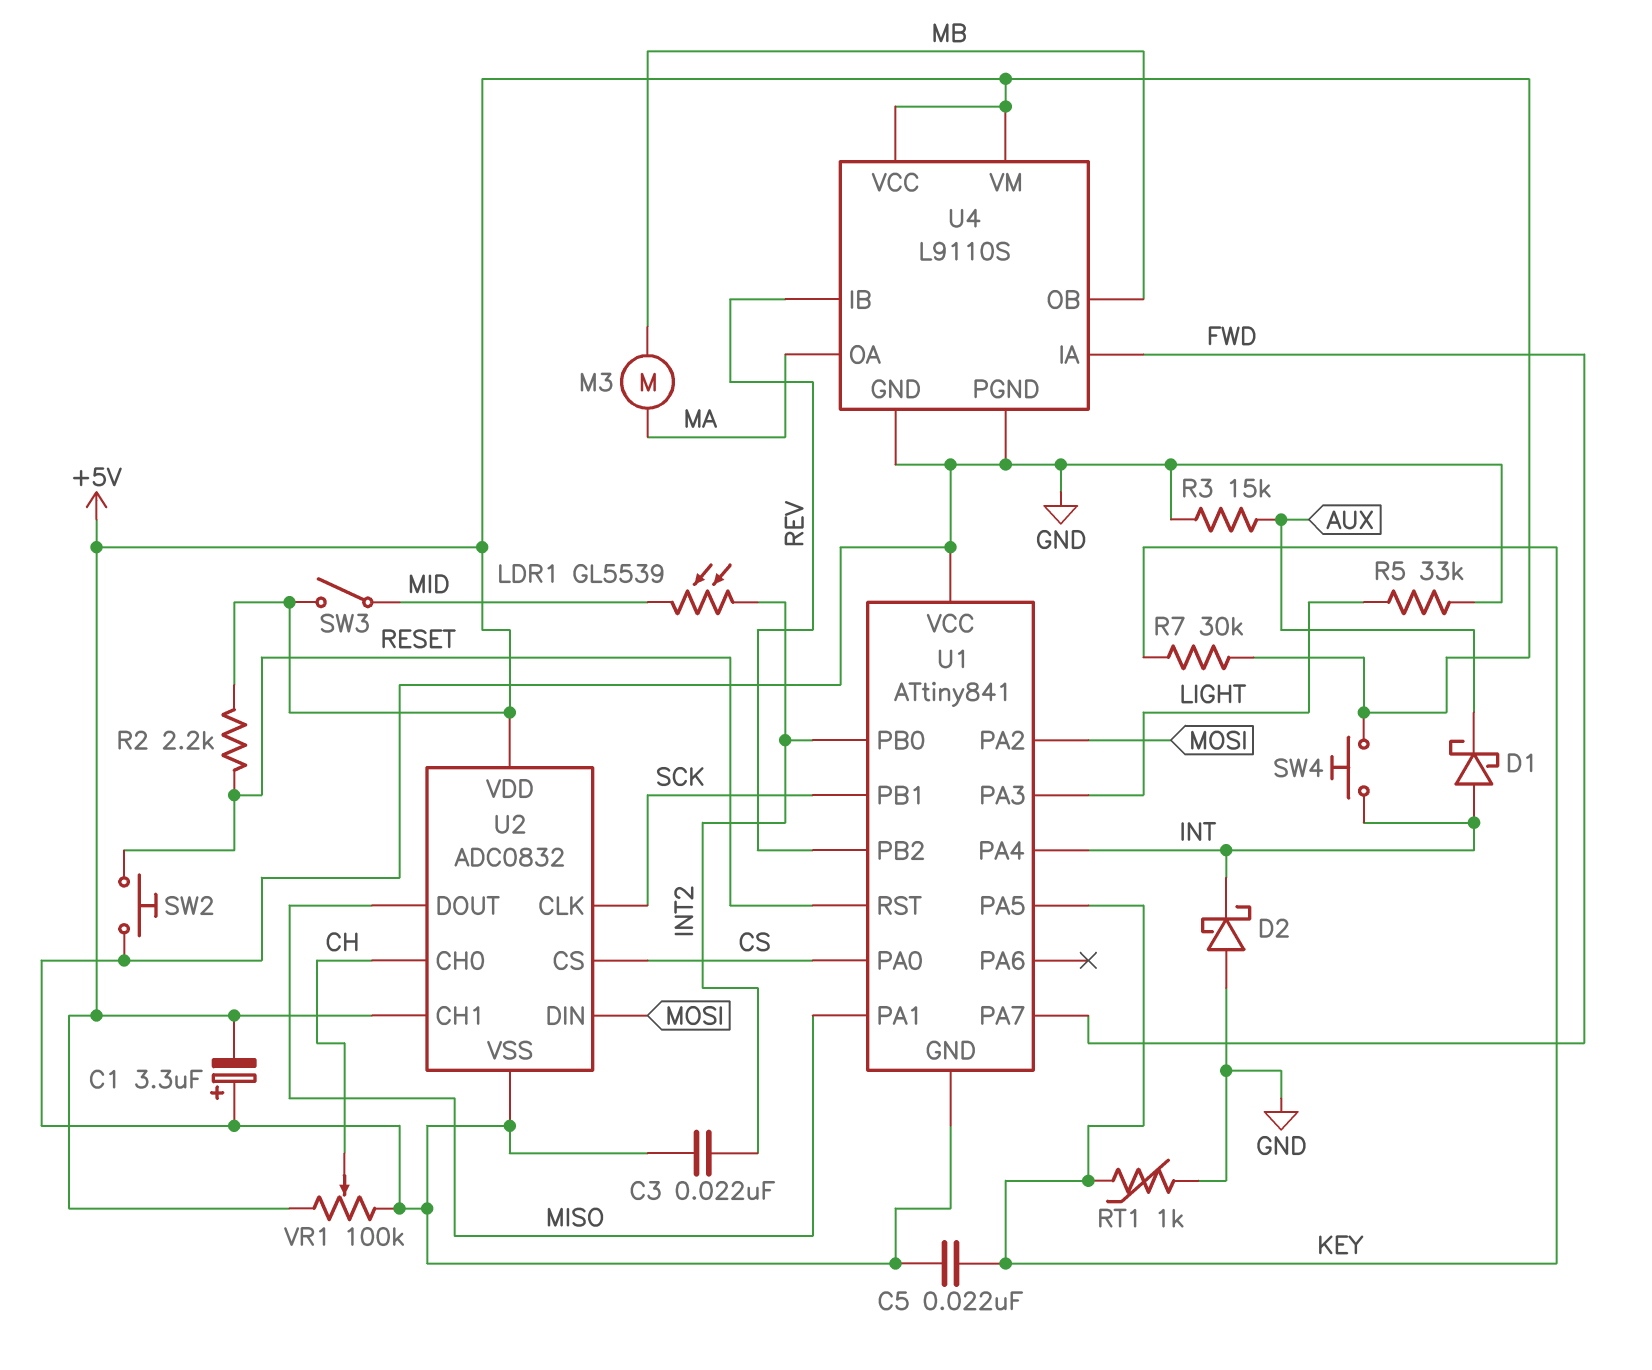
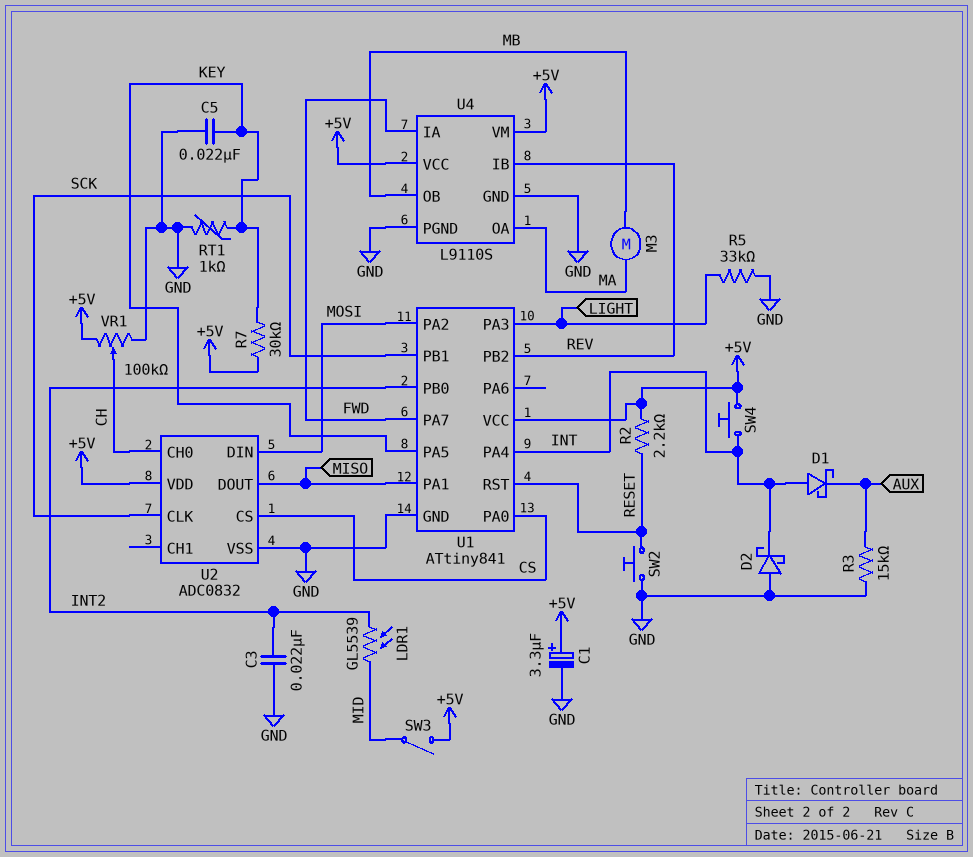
C1: 3.3uF (plus GND, minus +5V) -> 3.3uF (plus +5V, minus GND)
U1 pin VCC: GND -> +5V
U2 pin CH1: +5V -> none

